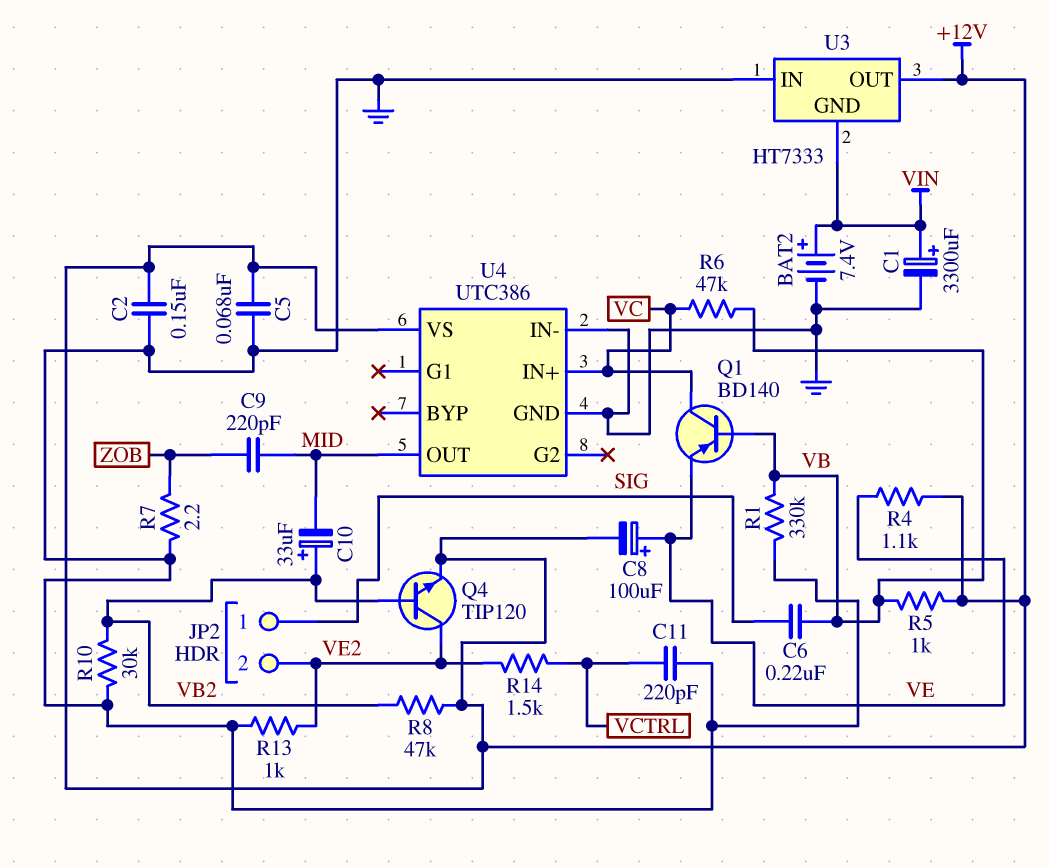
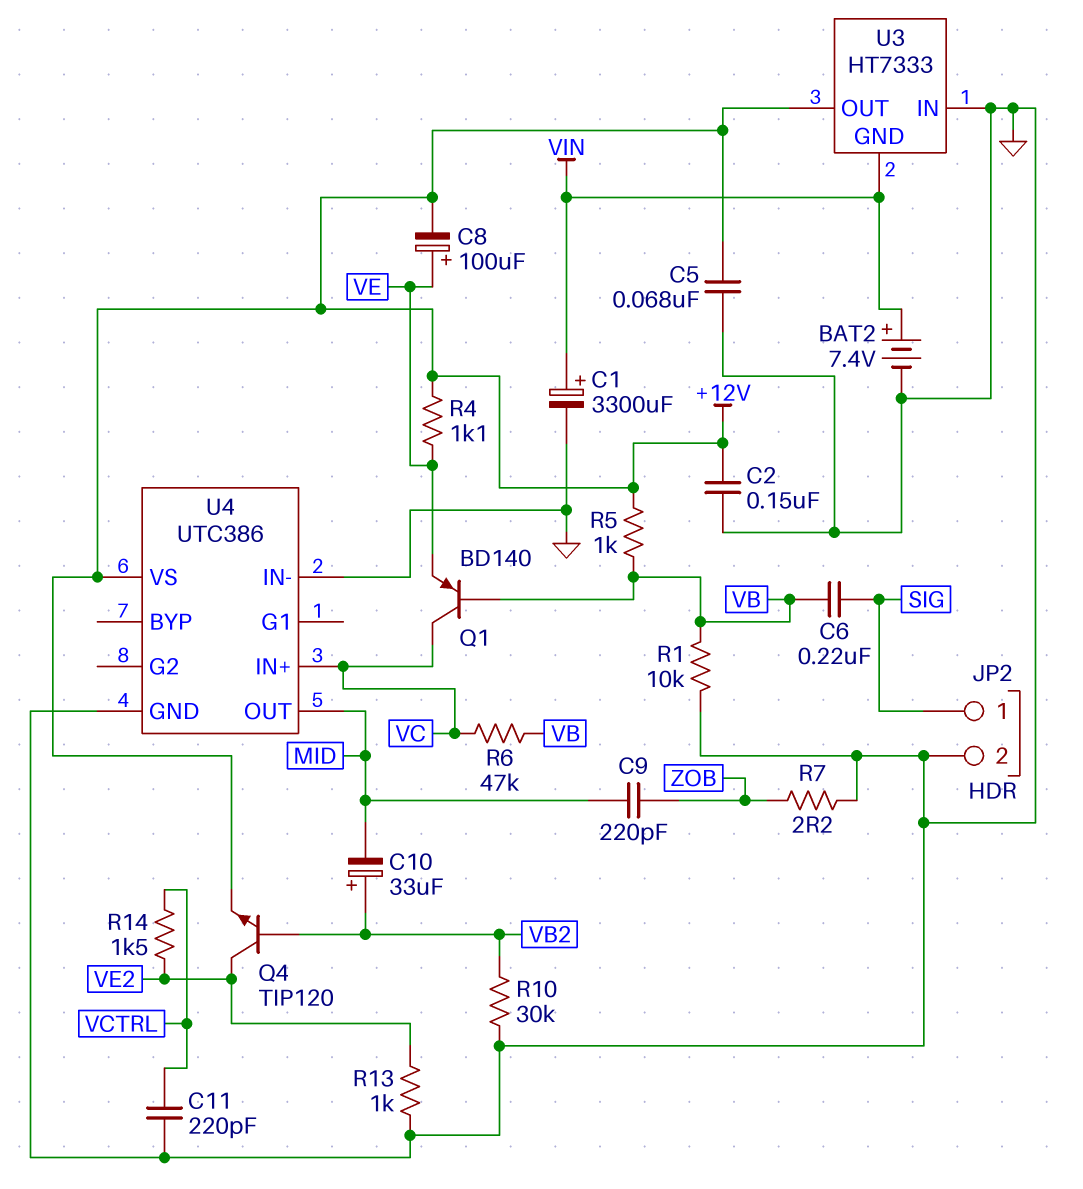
JP2 pin 2: VE2 -> GND
R1: 330k (GND, VB) -> 10k (GND, VB)
R8: 47k (+12V, VB2) -> none

